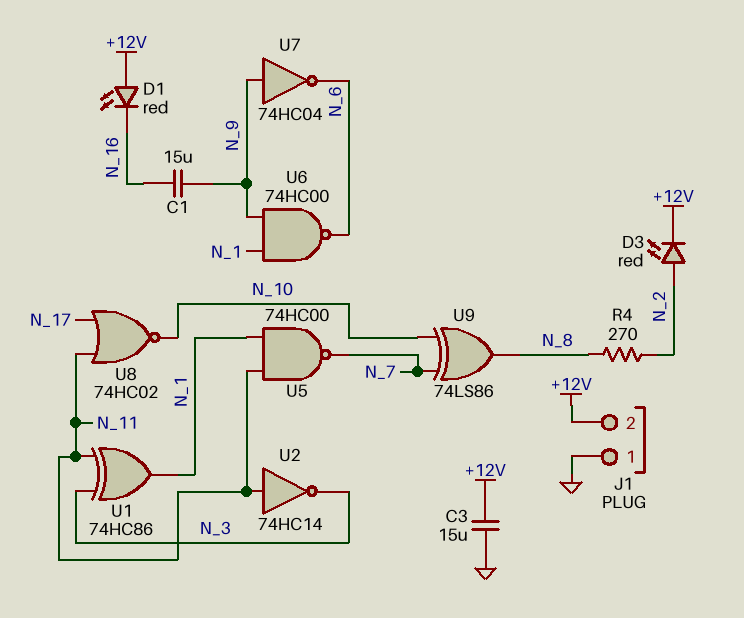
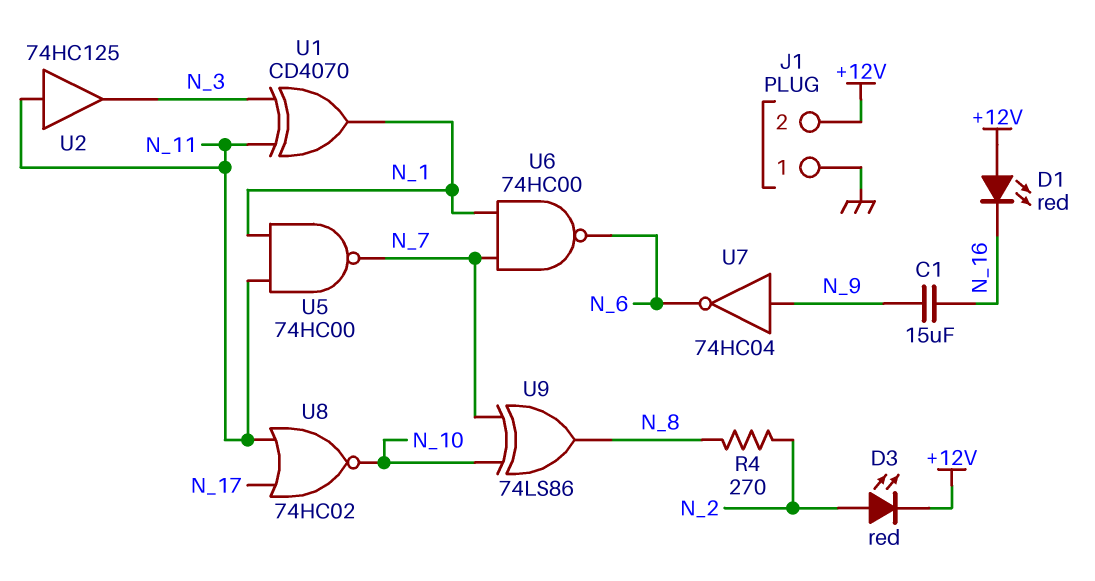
C3: 15uF (+12V, GND) -> none
U1: XOR 74HC86 (in N_3, in N_11, out N_1) -> XOR CD4070 (in N_3, in N_11, out N_1)
U2: NOT 74HC14 (in N_11, out N_3) -> buffer 74HC125 (in N_11, out N_3)
U6: NAND 74HC00 (in N_1, in N_9, out N_6) -> NAND 74HC00 (in N_1, in N_7, out N_6)

